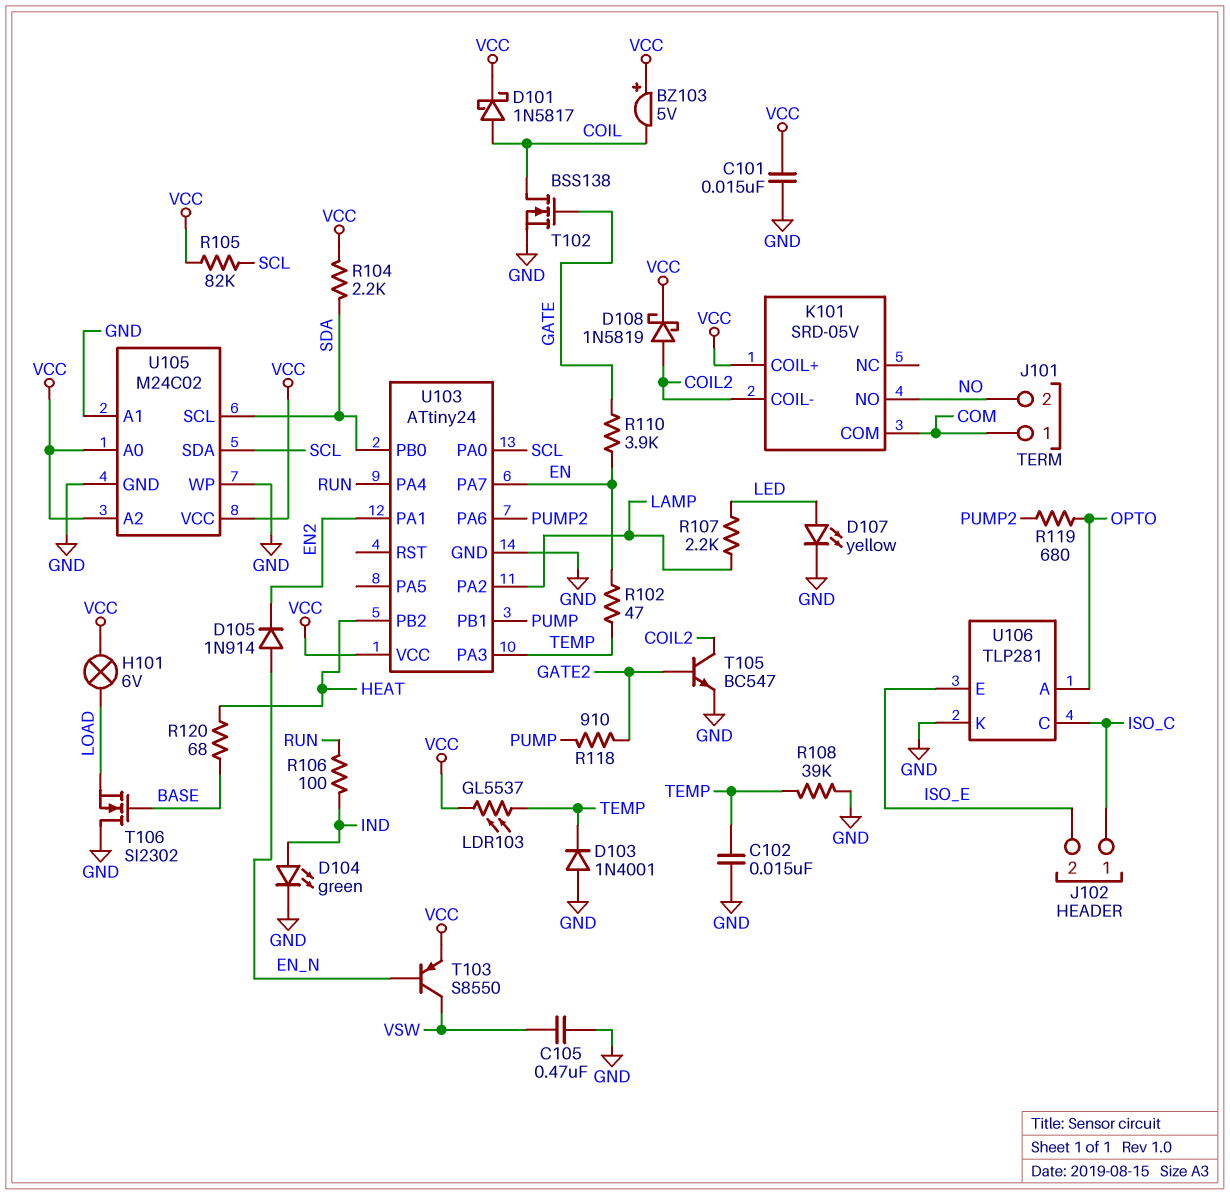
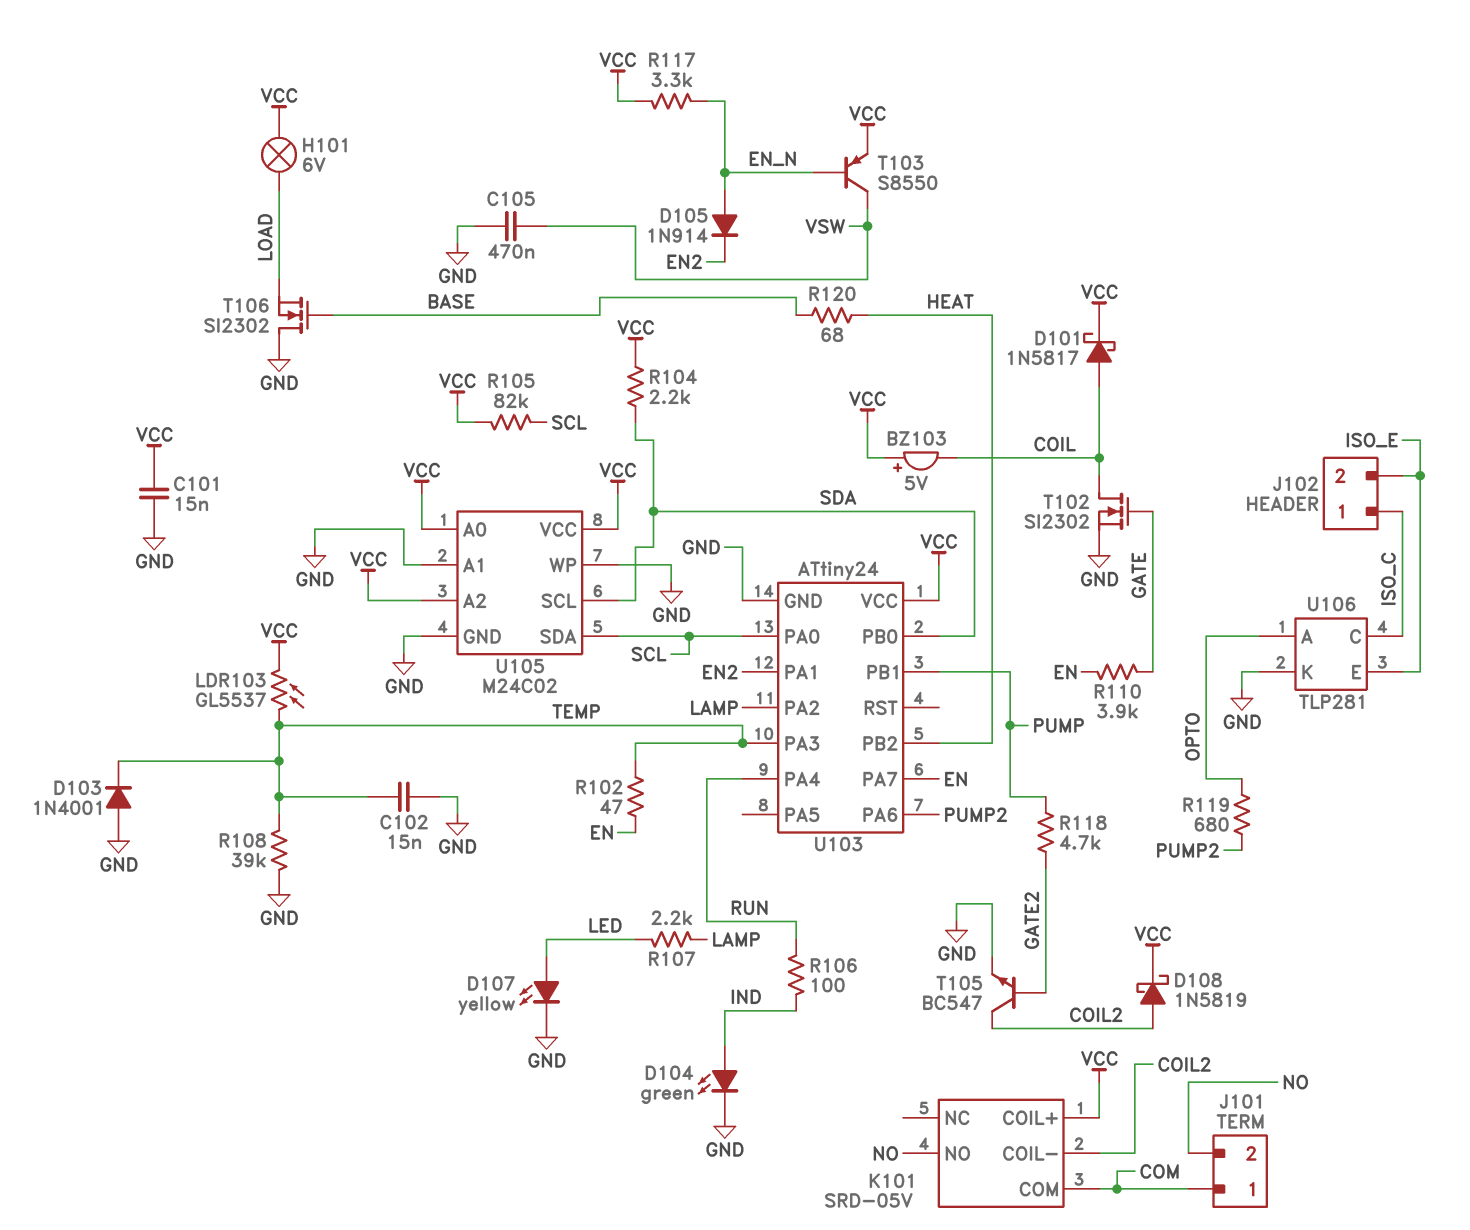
R117: none -> 3.3k (EN_N, VCC)
R118: 910 (GATE2, PUMP) -> 4.7k (GATE2, PUMP)
T102: NMOS BSS138 (G GATE, D COIL, S GND) -> NMOS SI2302 (G GATE, D COIL, S GND)

